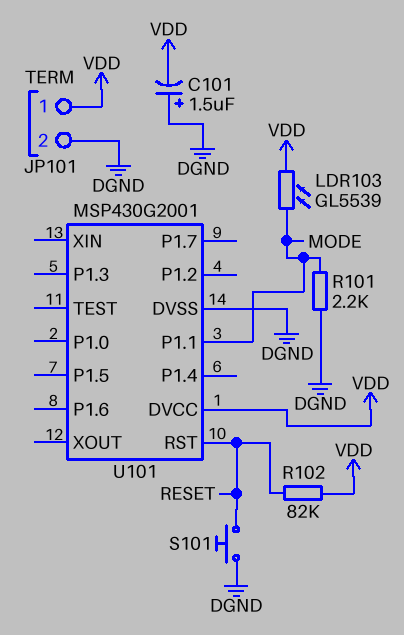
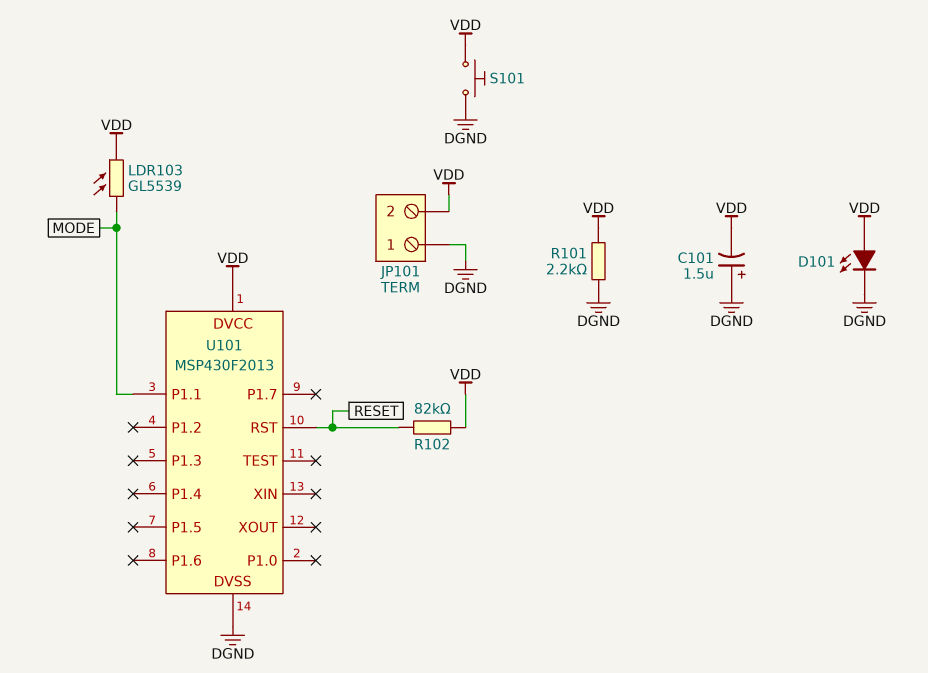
D101: none -> LED (A VDD, K DGND)
JP101 pin 1: VDD -> DGND
JP101 pin 2: DGND -> VDD
R101: 2.2k (DGND, MODE) -> 2.2k (DGND, VDD)
S101: button (DGND, RESET) -> button (DGND, VDD)
U101: MSP430G2001 -> MSP430F2013

